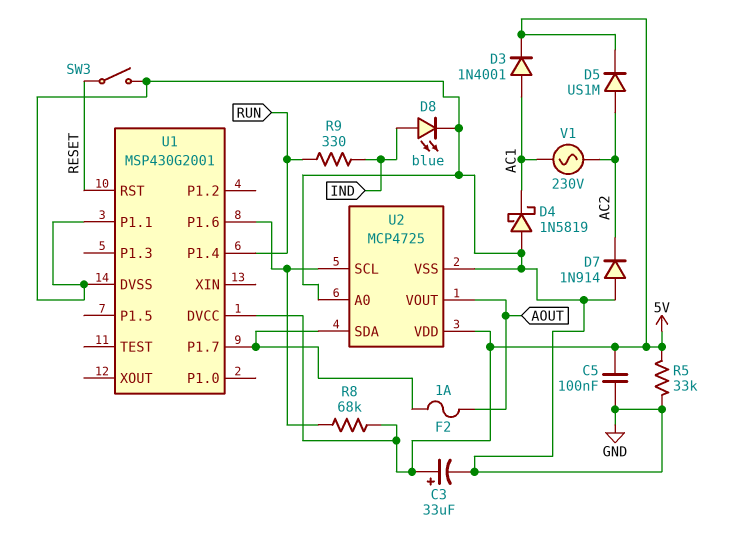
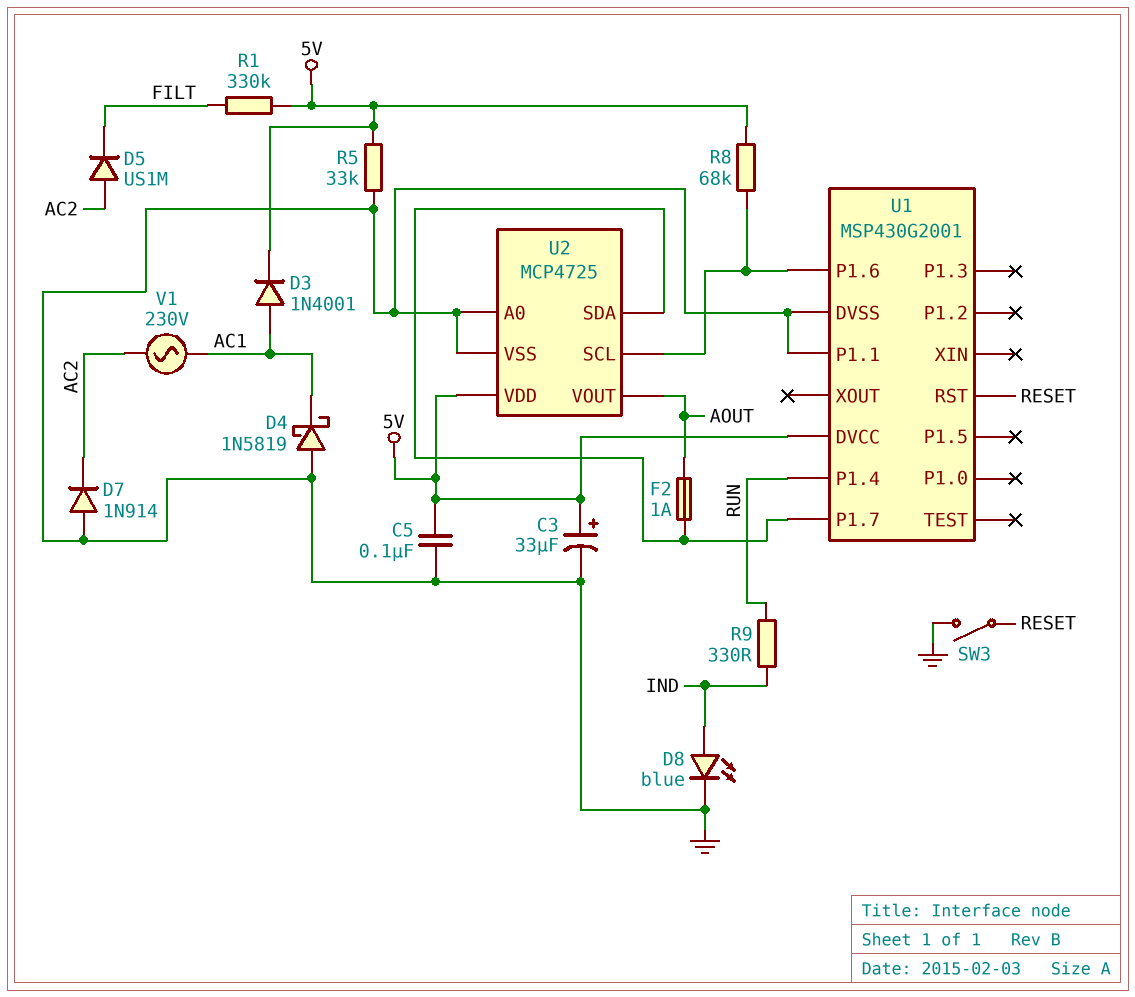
D5: diode US1M (A AC2, K 5V) -> diode US1M (A AC2, K FILT)
R1: none -> 330k (5V, FILT)

